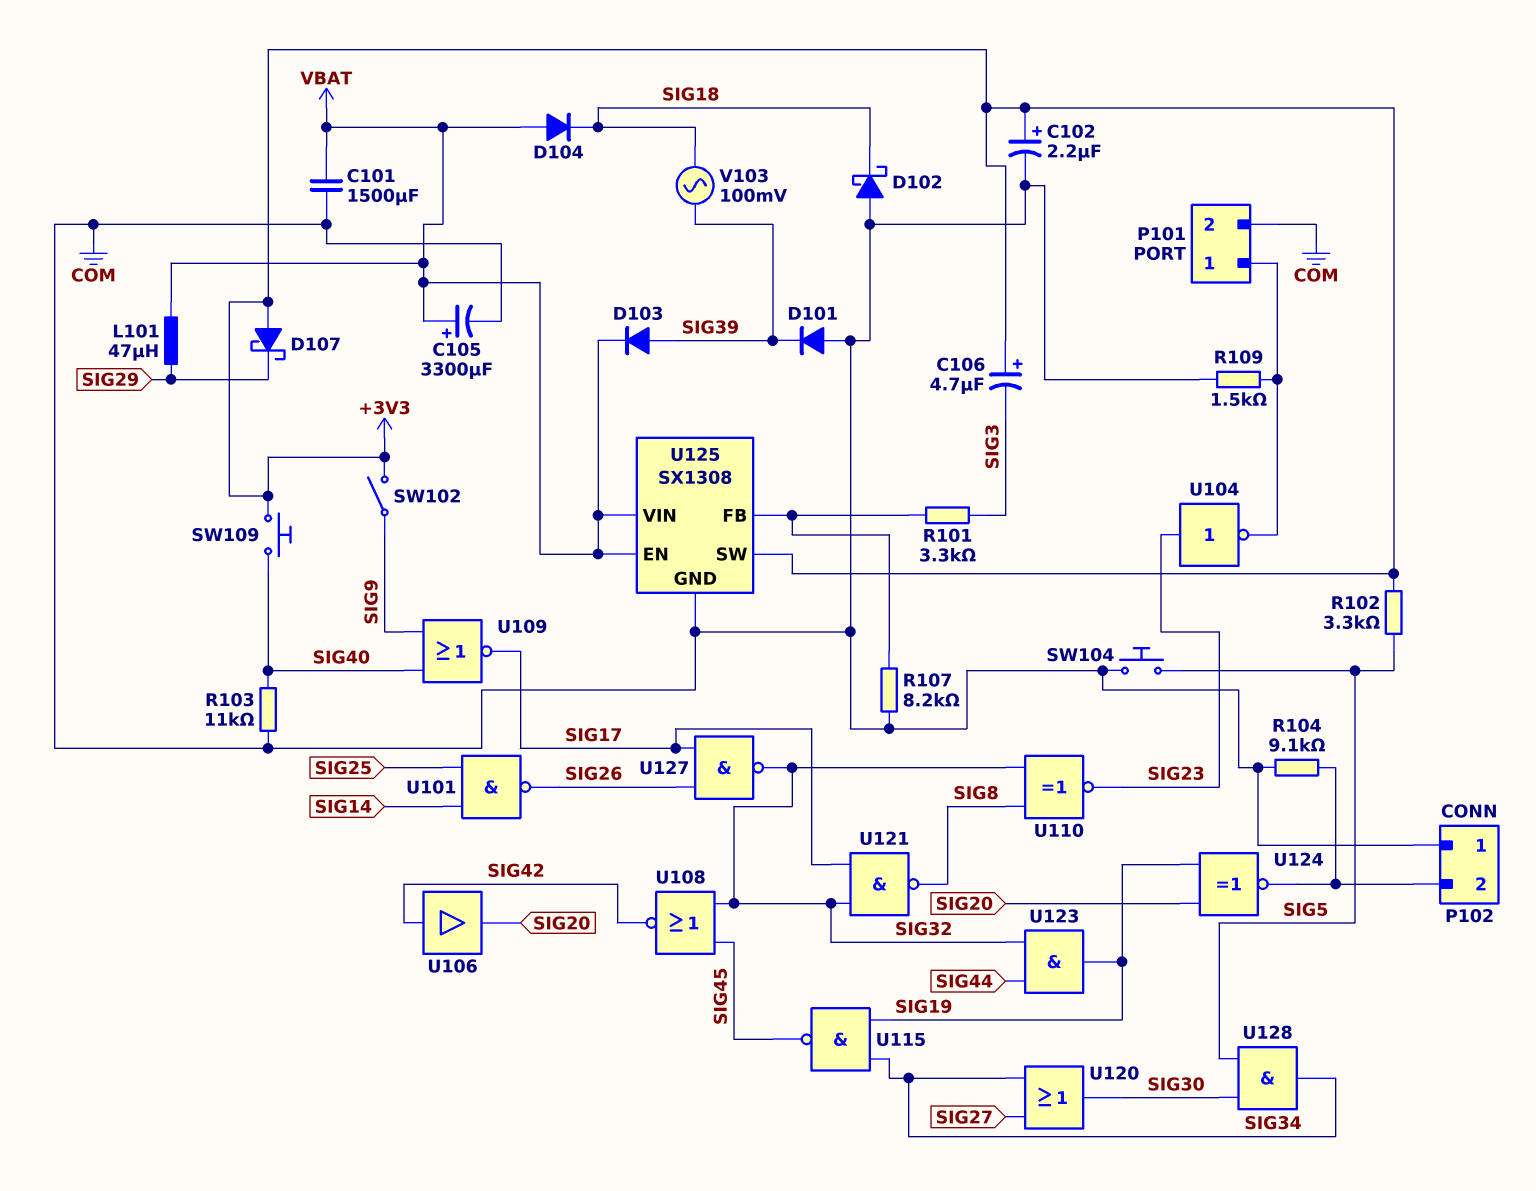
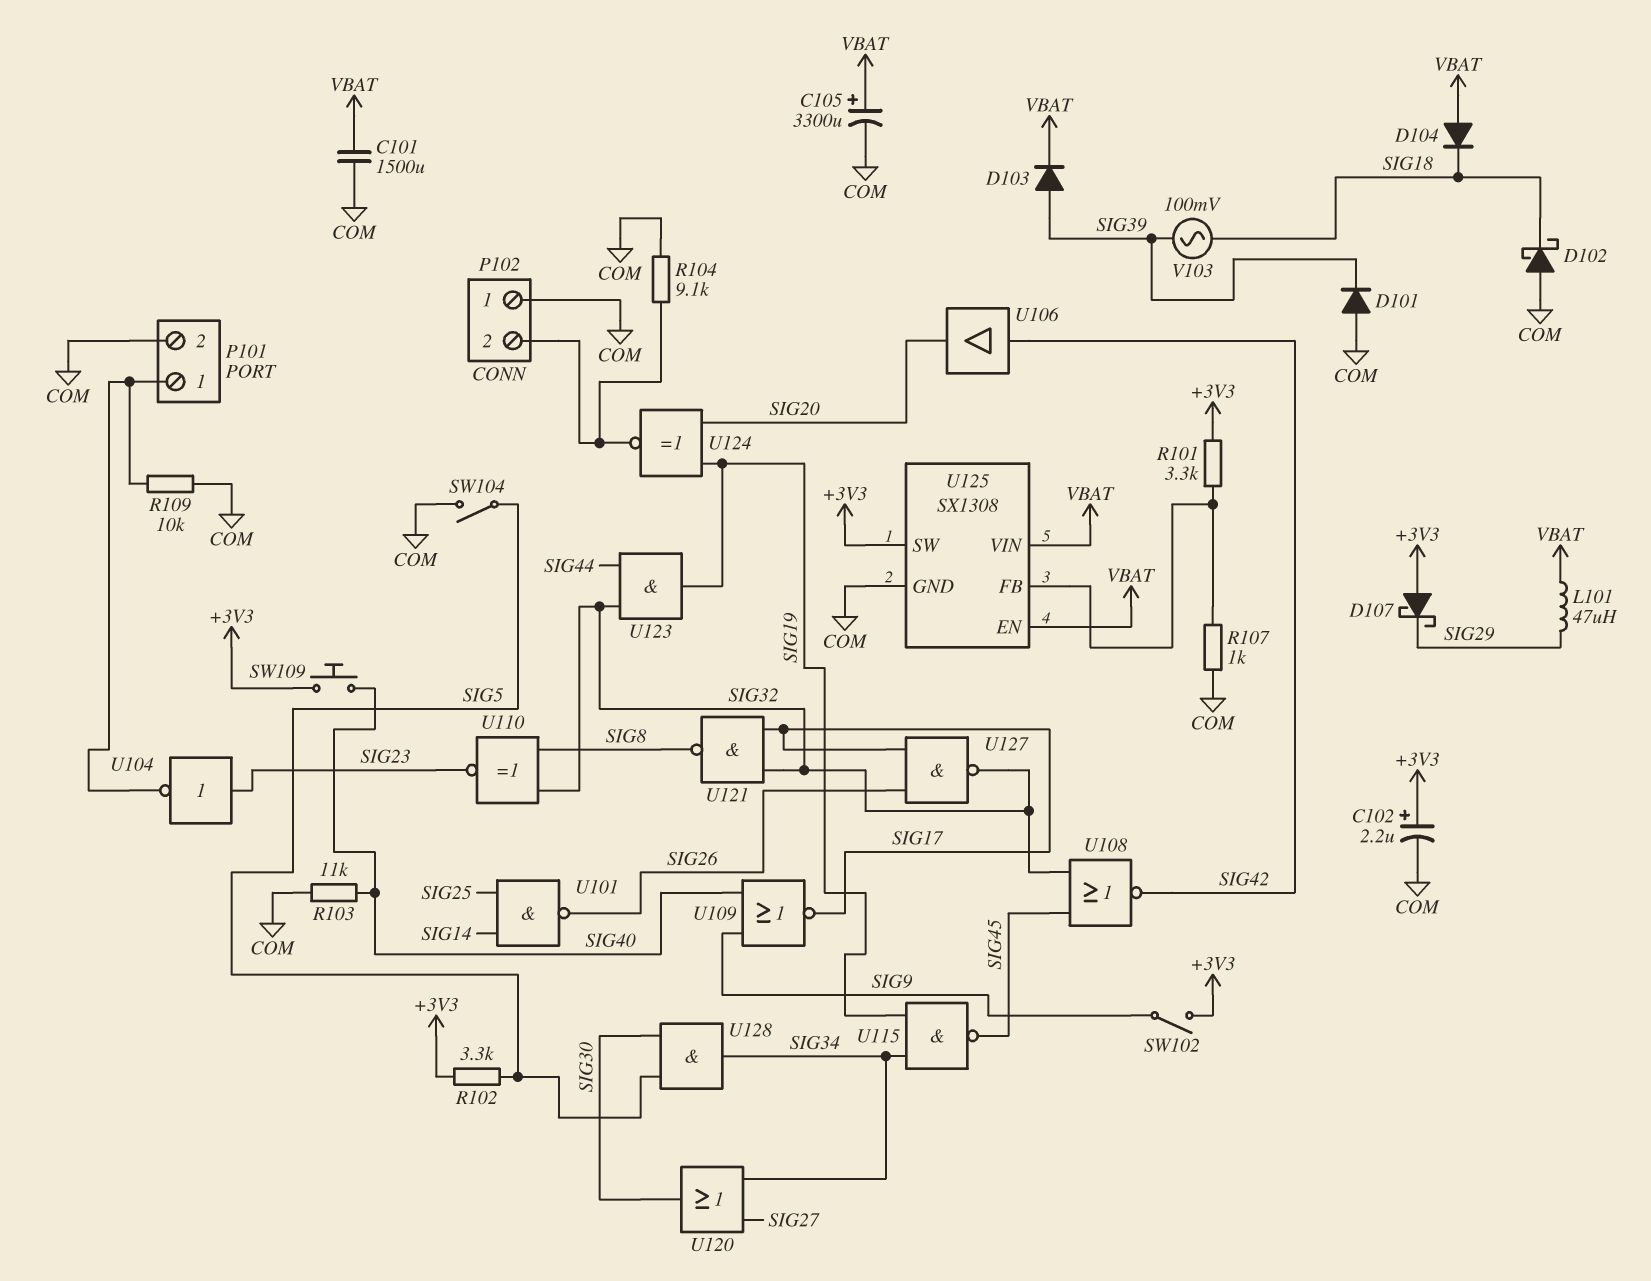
C106: 4.7uF (plus +3V3, minus SIG3) -> none
R101: 3.3k (SIG3, U125/FB) -> 3.3k (+3V3, U125/FB)
R107: 8.2k (COM, U125/FB) -> 1k (COM, U125/FB)
R109: 1.5k (COM, P101/1) -> 10k (COM, P101/1)
SW104: button (COM, SIG5) -> switch (COM, SIG5)

